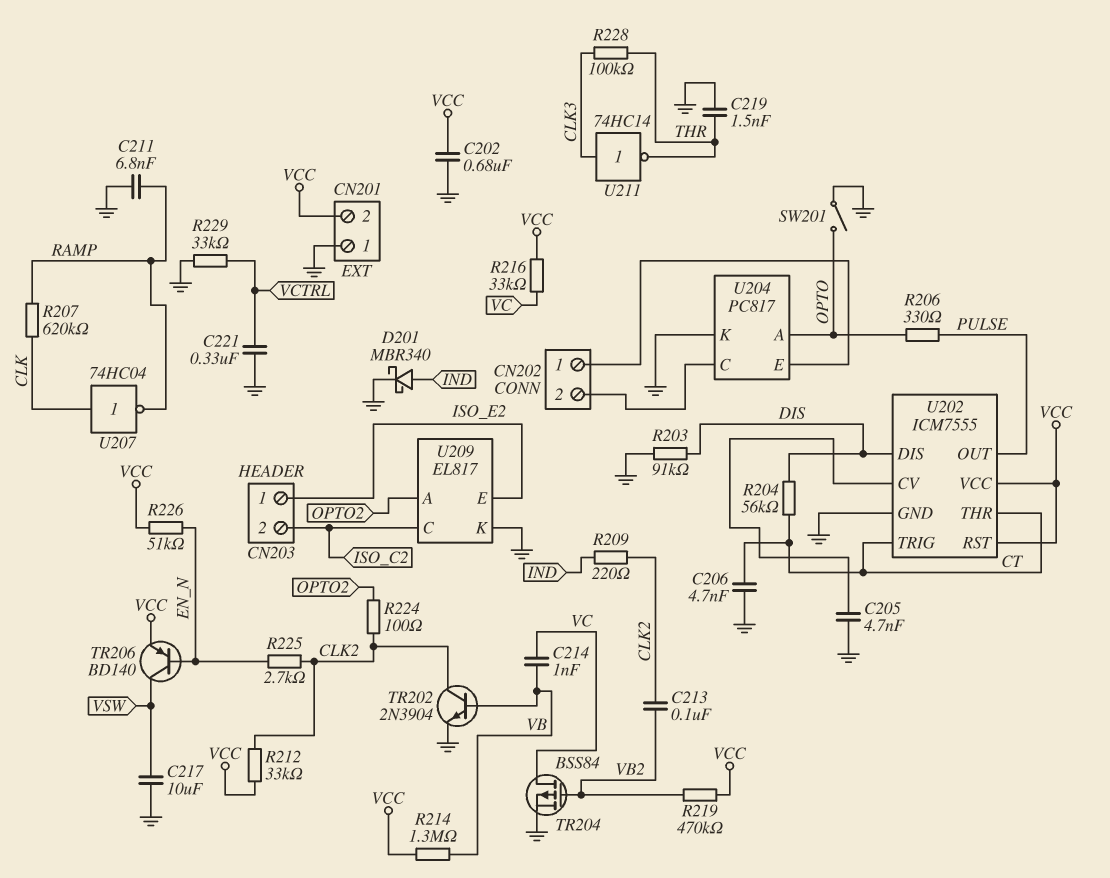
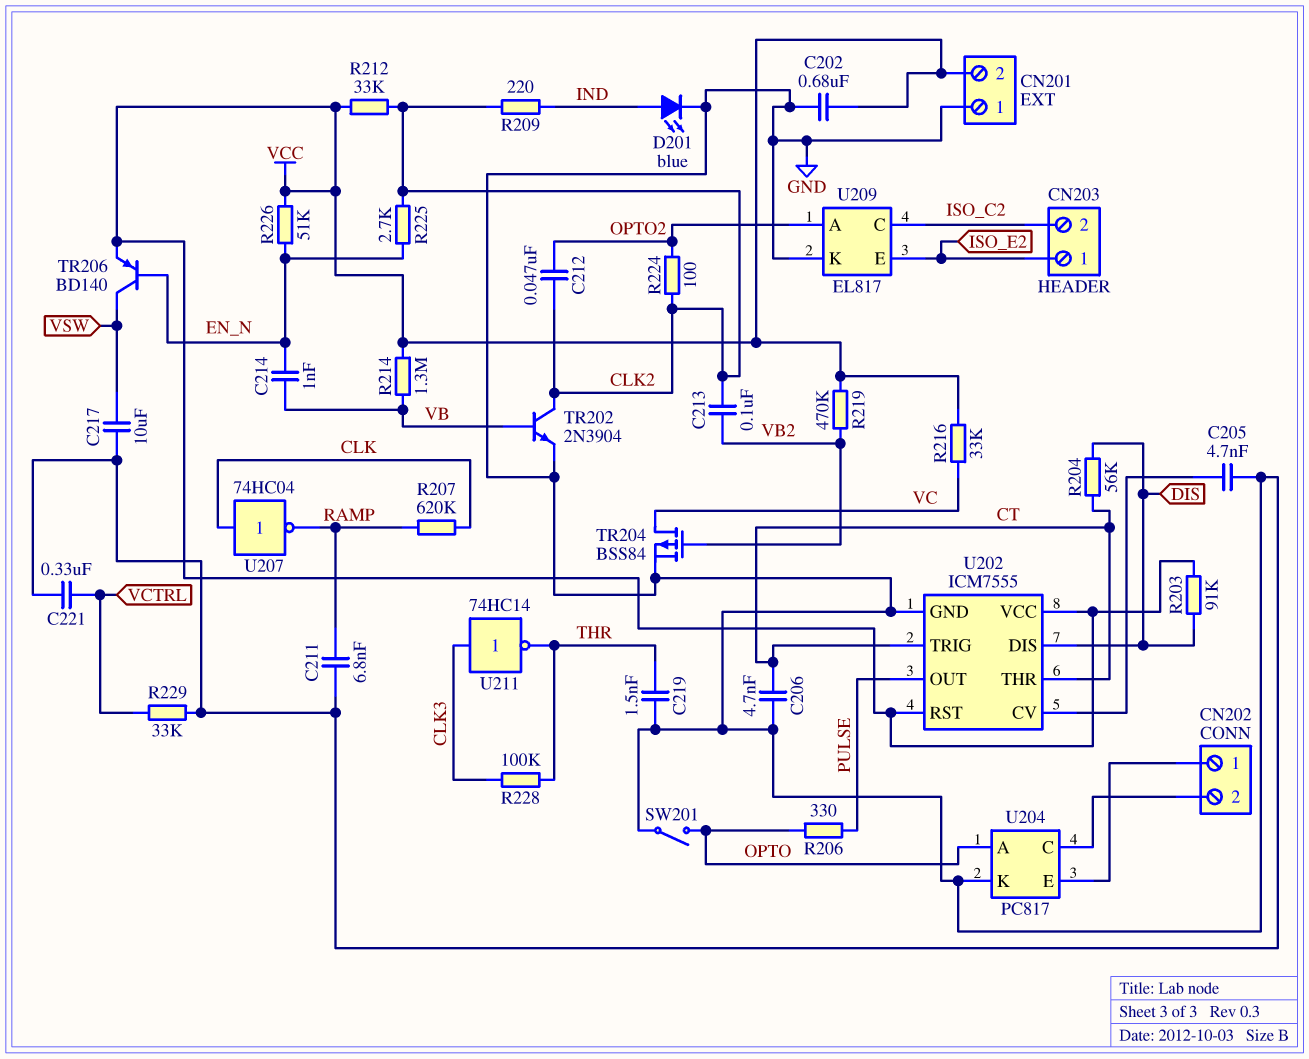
C212: none -> 47nF (CLK2, OPTO2)
C214: 1nF (VB, VC) -> 1nF (EN_N, VB)
D201: schottky MBR340 (A IND, K GND) -> LED blue (A IND, K GND)
R203: 91k (DIS, GND) -> 91k (DIS, VCC)

